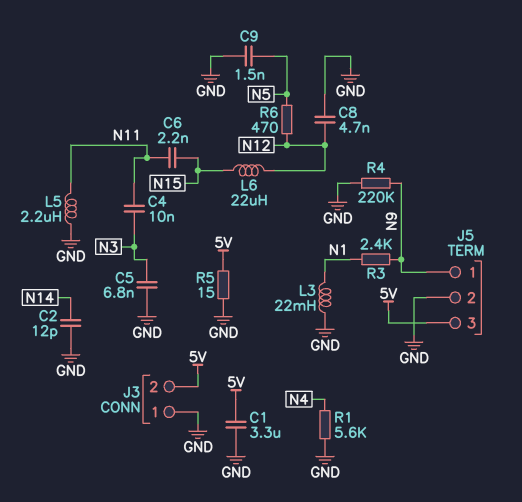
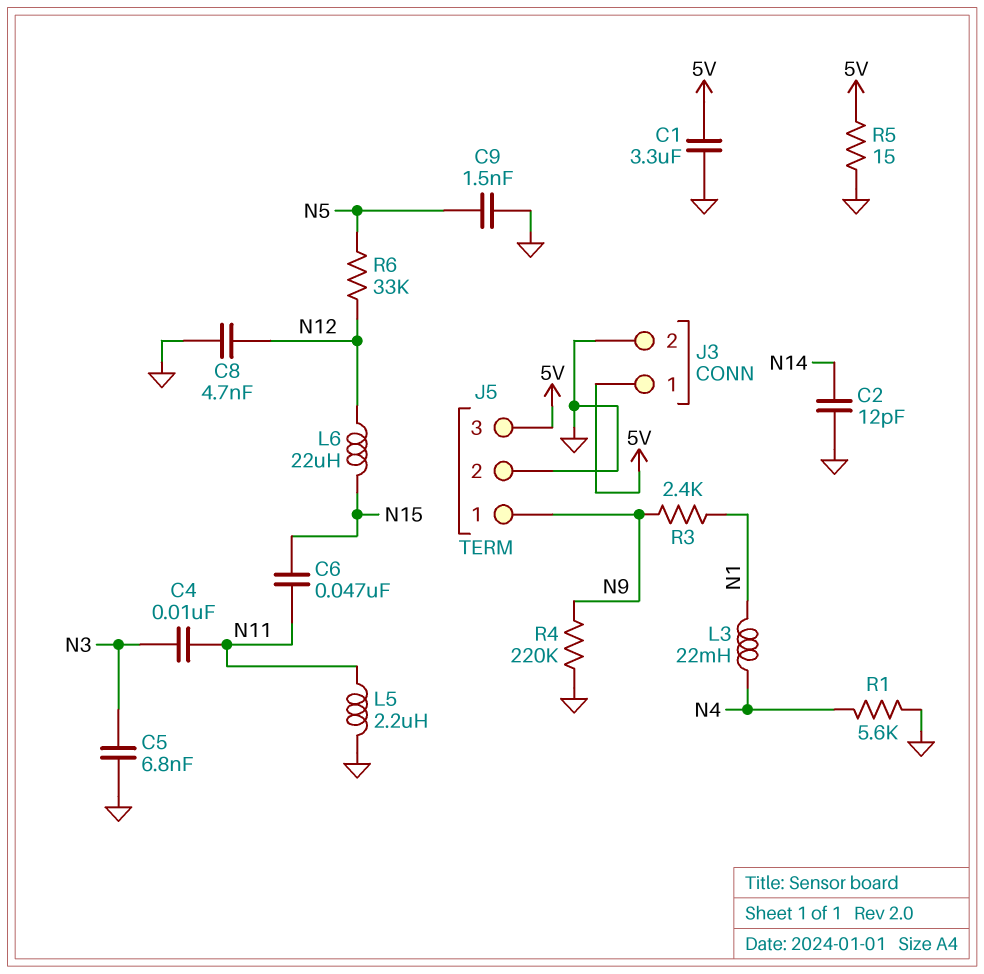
C6: 2.2nF (N11, N15) -> 47nF (N11, N15)
J3 pin 1: GND -> 5V
J3 pin 2: 5V -> GND
L3: 22mH (GND, N1) -> 22mH (N1, N4)
R6: 470 (N5, N12) -> 33k (N5, N12)

